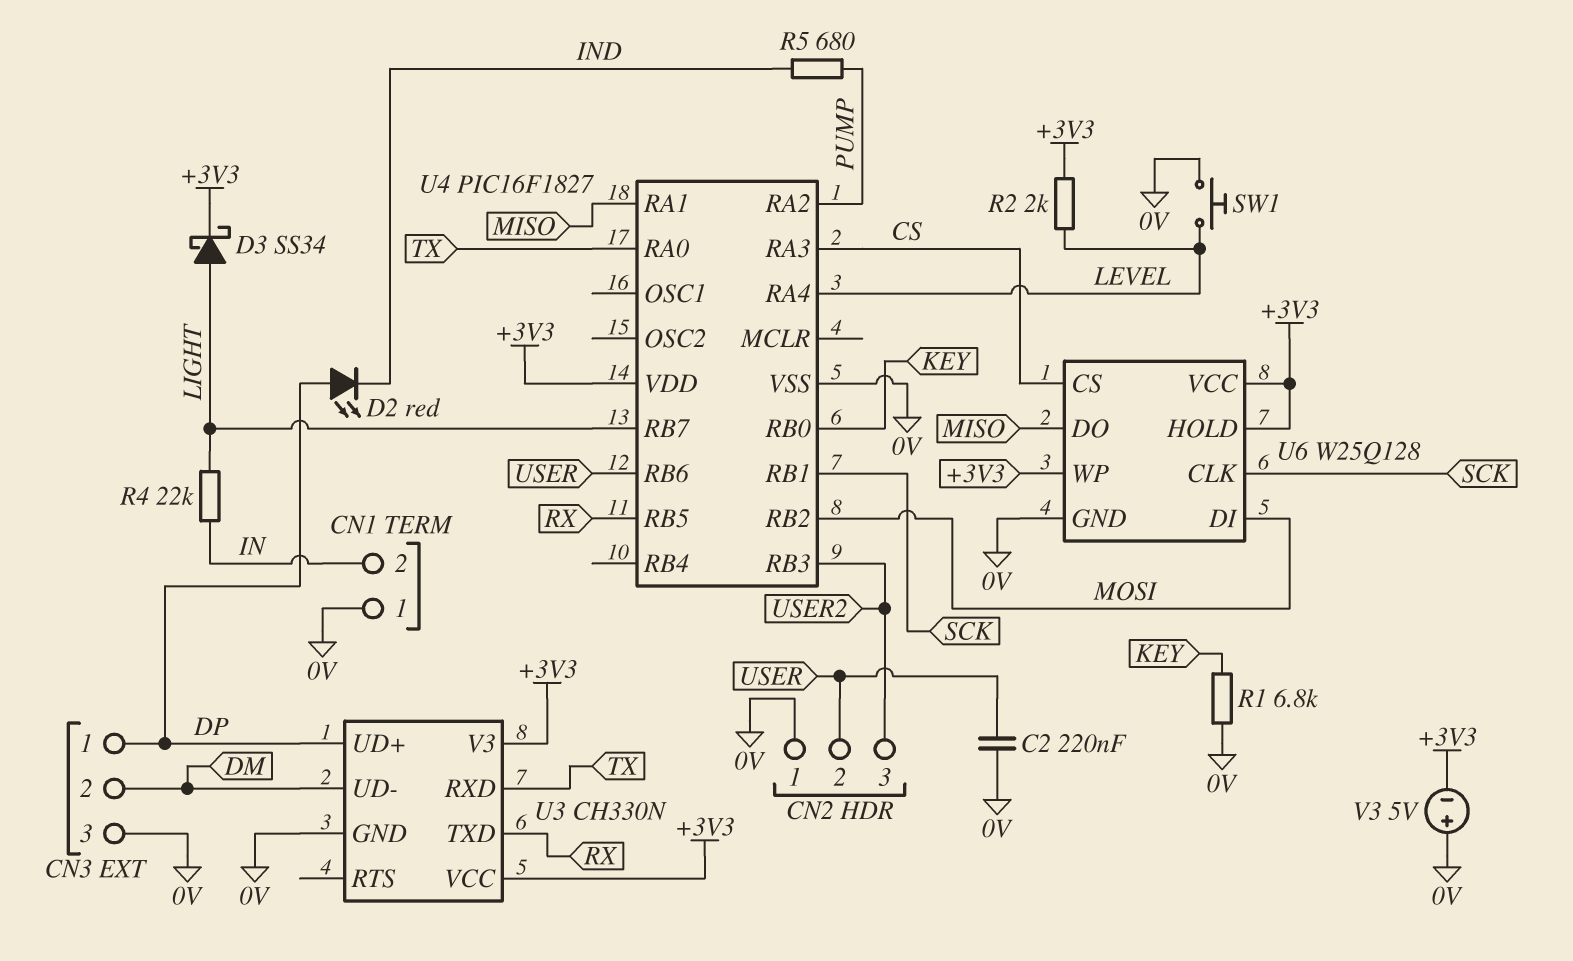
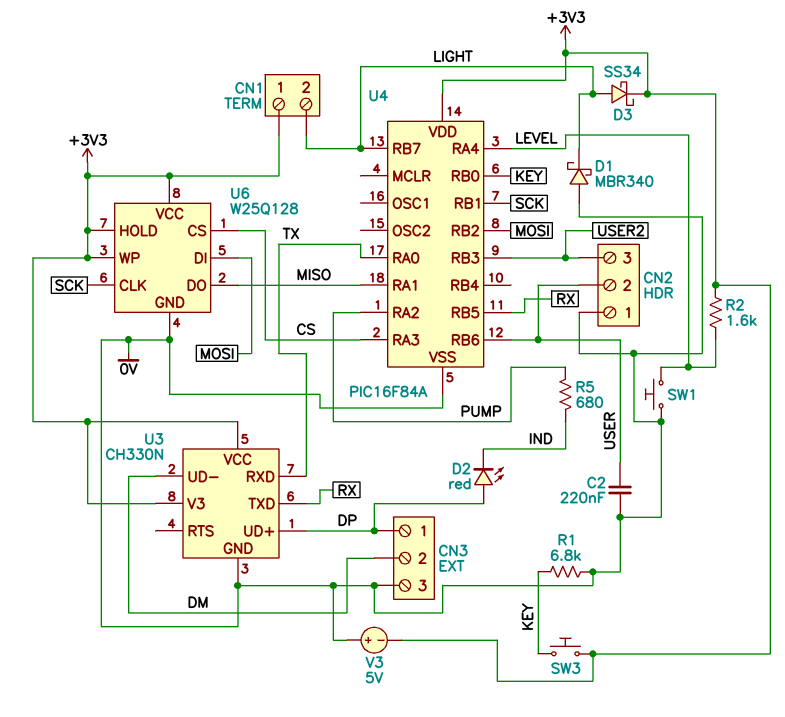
CN1 pin 1: 0V -> +3V3
CN1 pin 2: IN -> LIGHT
D1: none -> schottky MBR340 (A 0V, K LIGHT)
R2: 2k (+3V3, LEVEL) -> 1.6k (+3V3, LEVEL)
R4: 22k (IN, LIGHT) -> none
SW3: none -> button (+3V3, KEY)
U4: PIC16F1827 -> PIC16F84A

